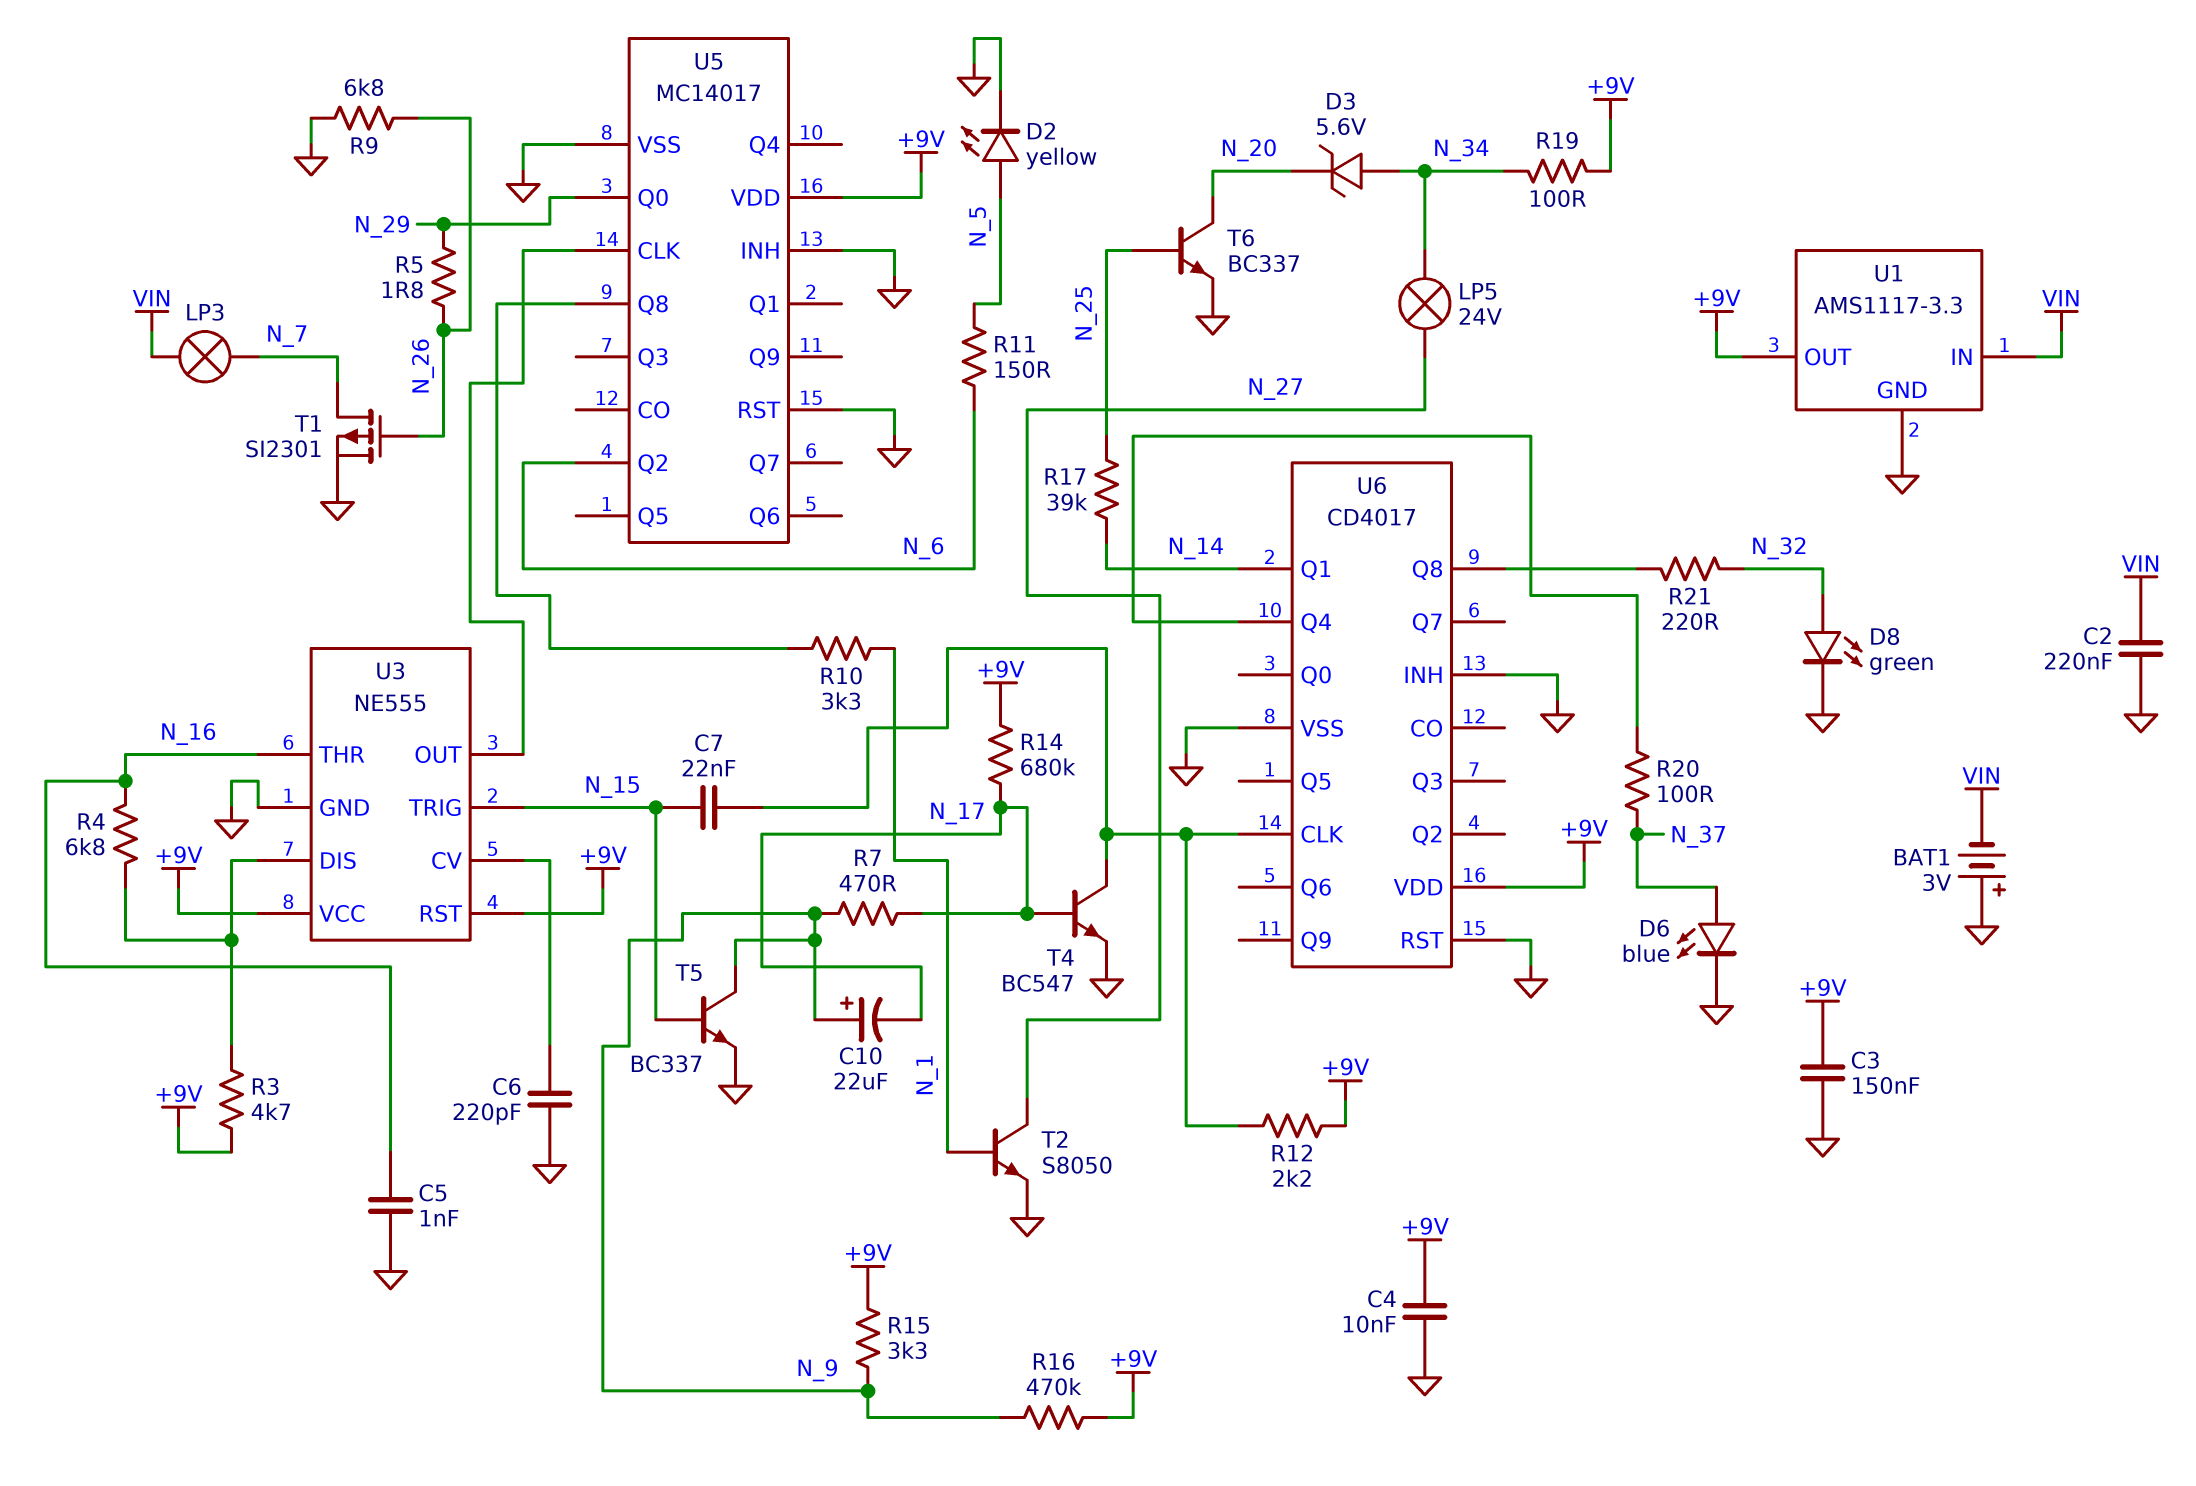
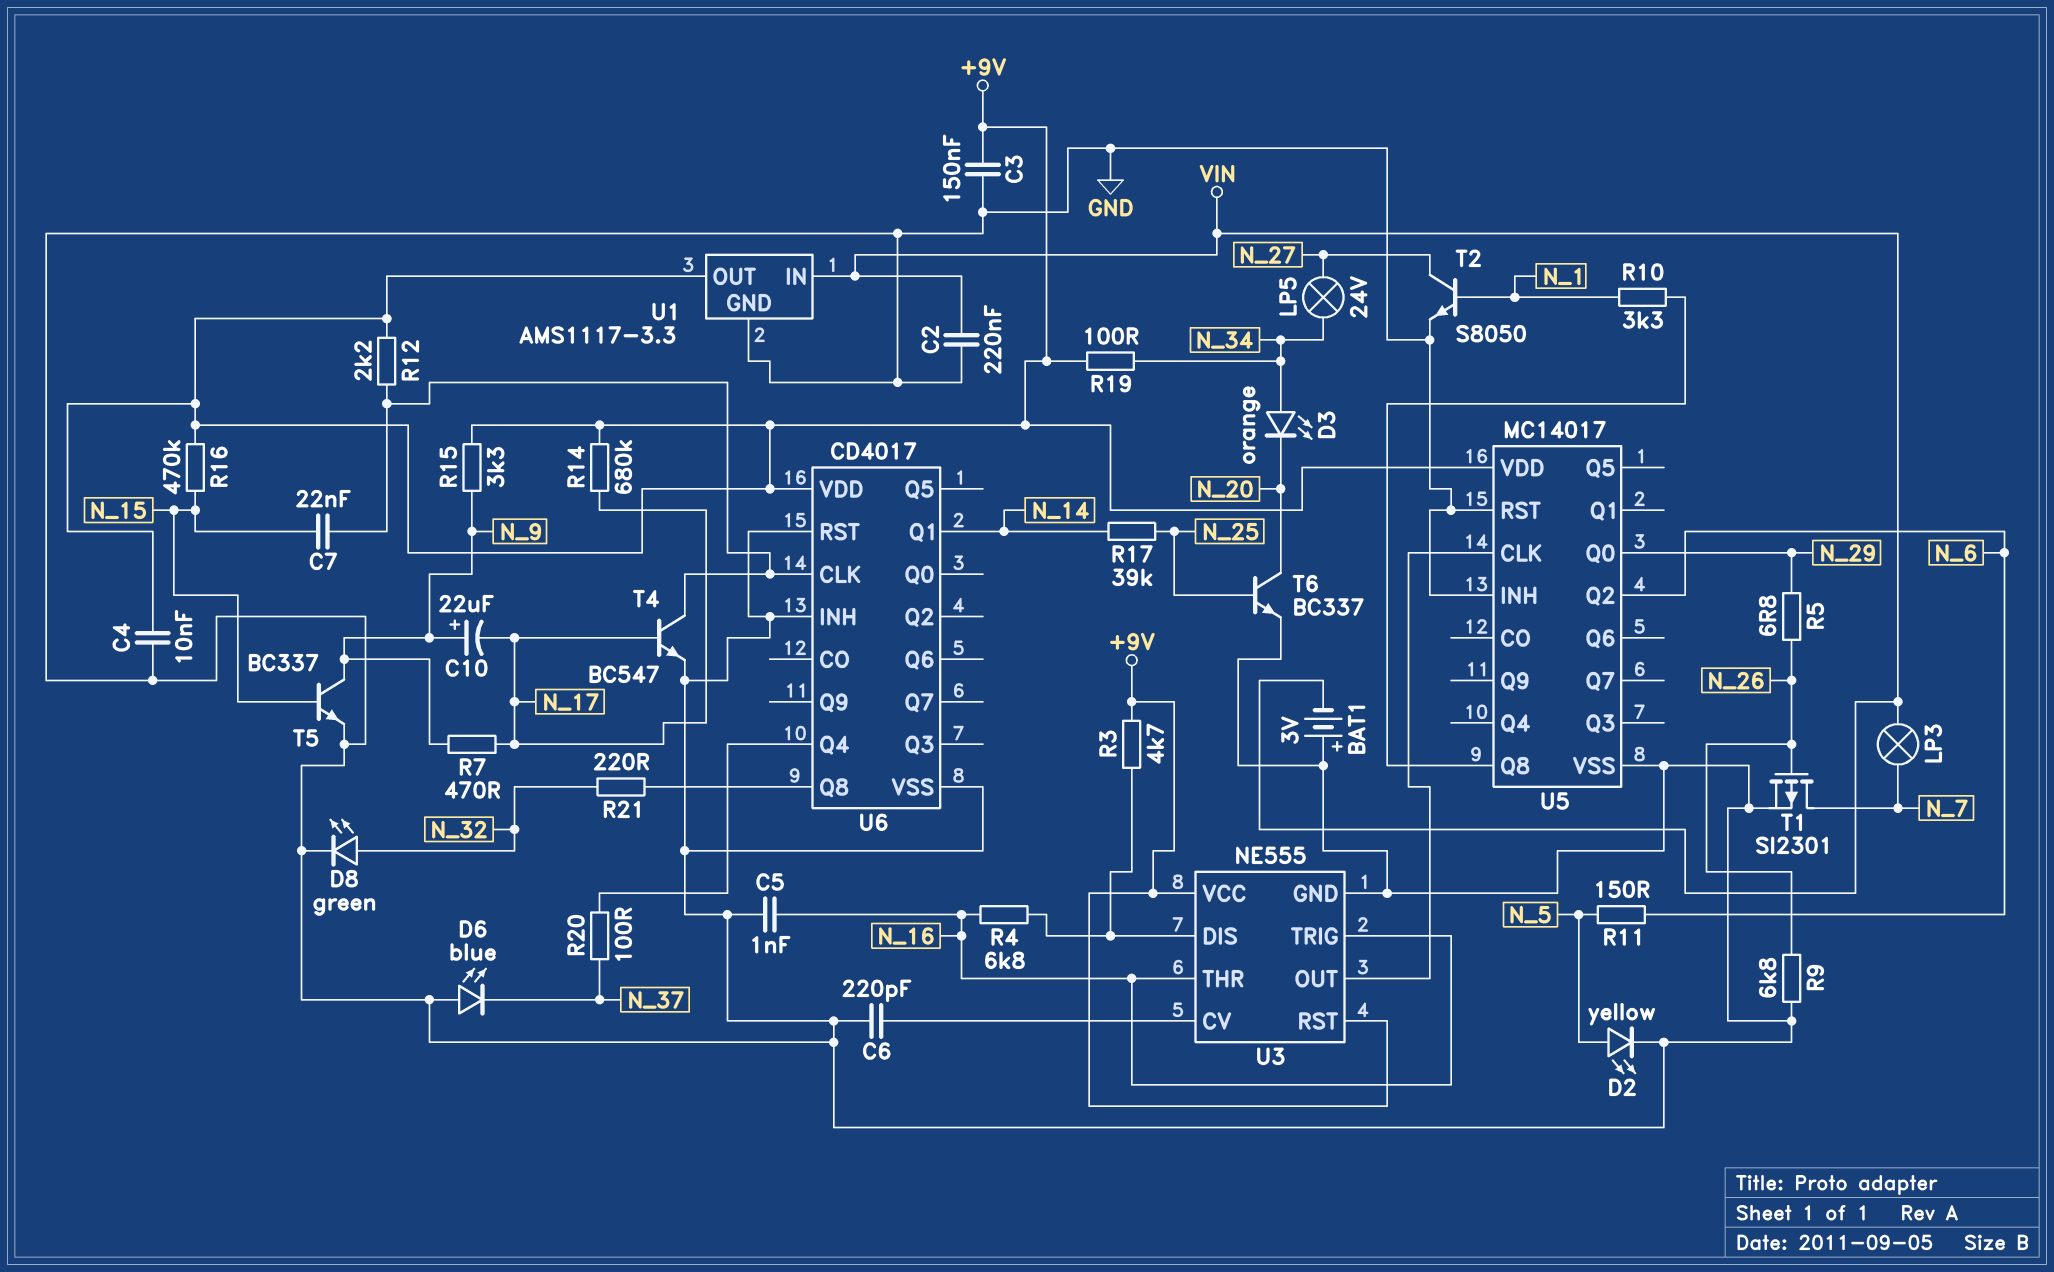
D3: zener 5.6V (A N_34, K N_20) -> LED orange (A N_34, K N_20)
D6: LED blue (A N_37, K GND) -> LED blue (A GND, K N_37)
R5: 1.8 (N_26, N_29) -> 6.8 (N_26, N_29)
R16: 470k (+9V, N_9) -> 470k (+9V, N_15)
U3 pin TRIG: N_15 -> N_16

